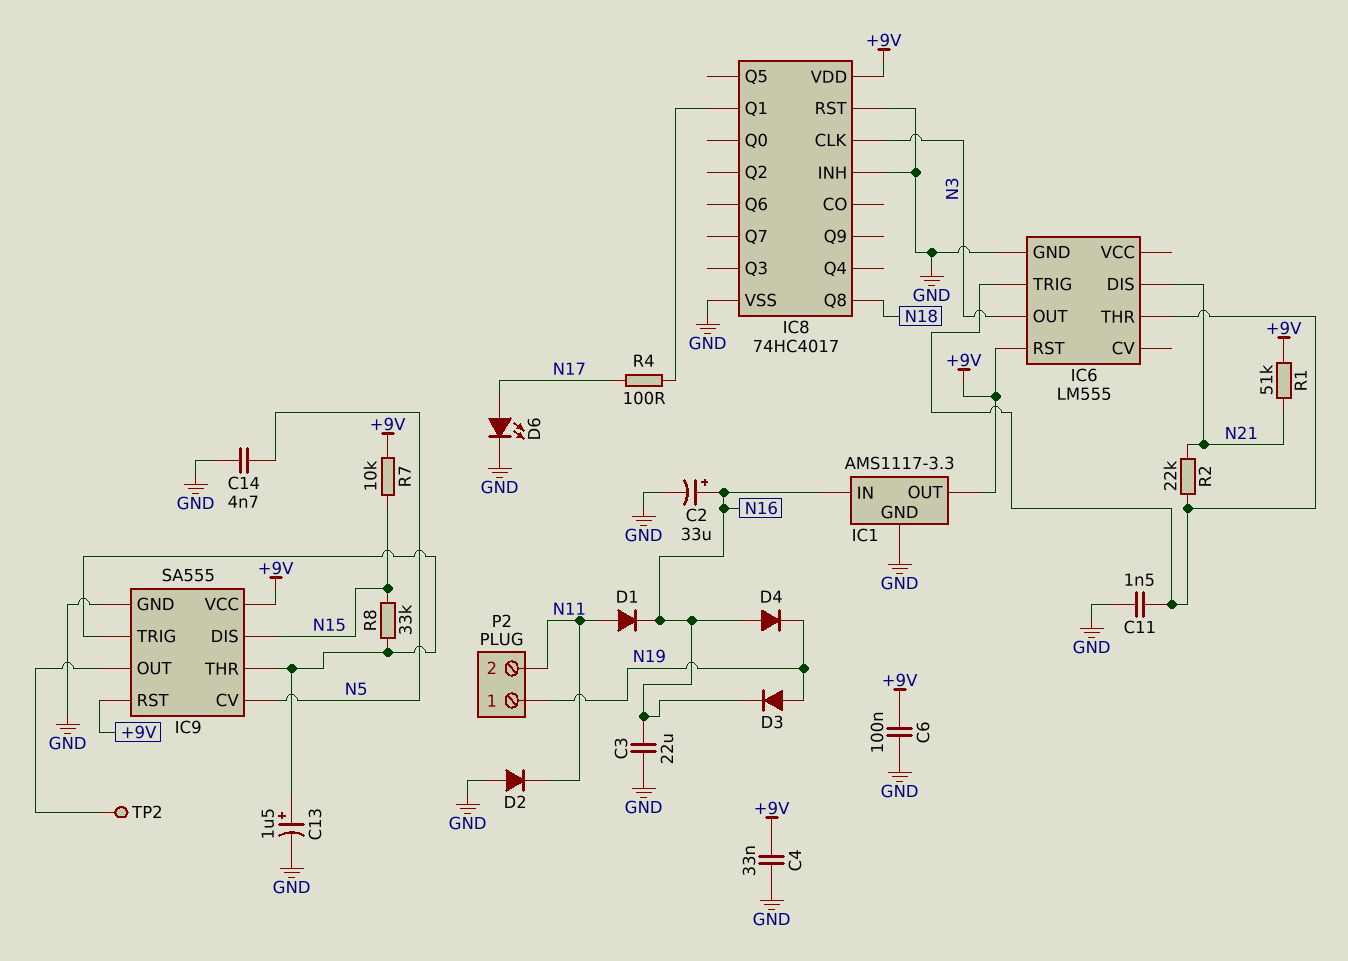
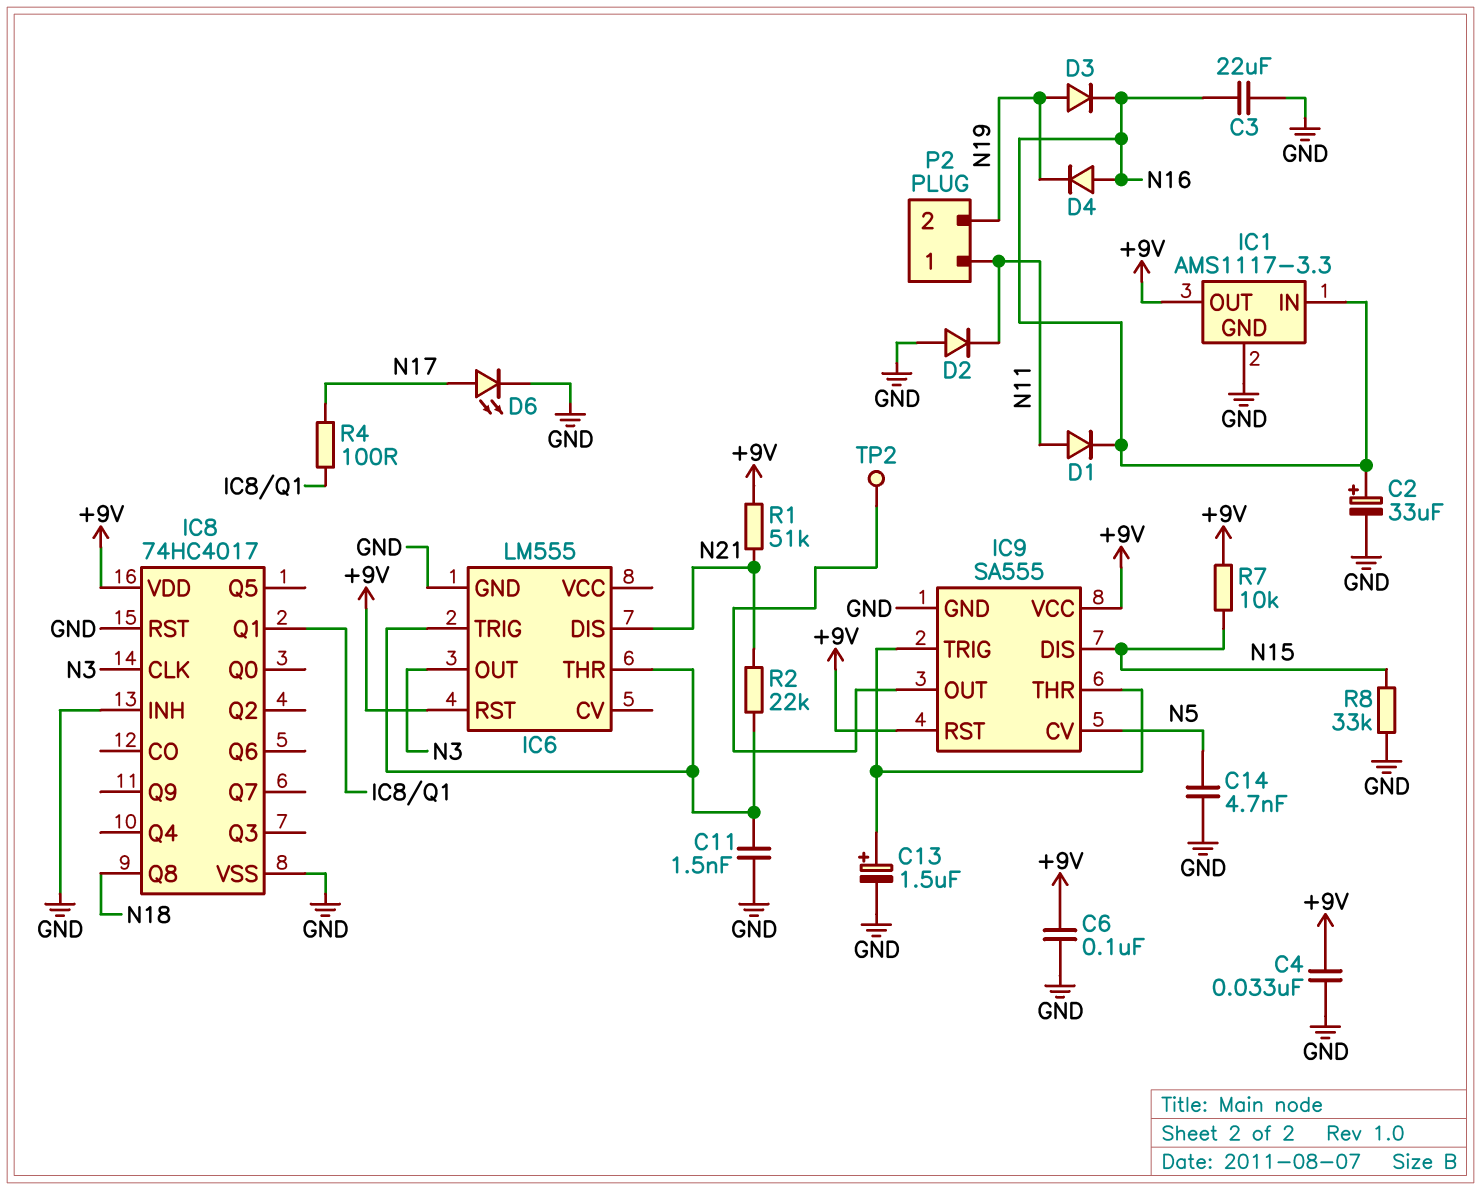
P2 pin 1: N19 -> N11
P2 pin 2: N11 -> N19
R8: 33k (IC9/THR, N15) -> 33k (GND, N15)

